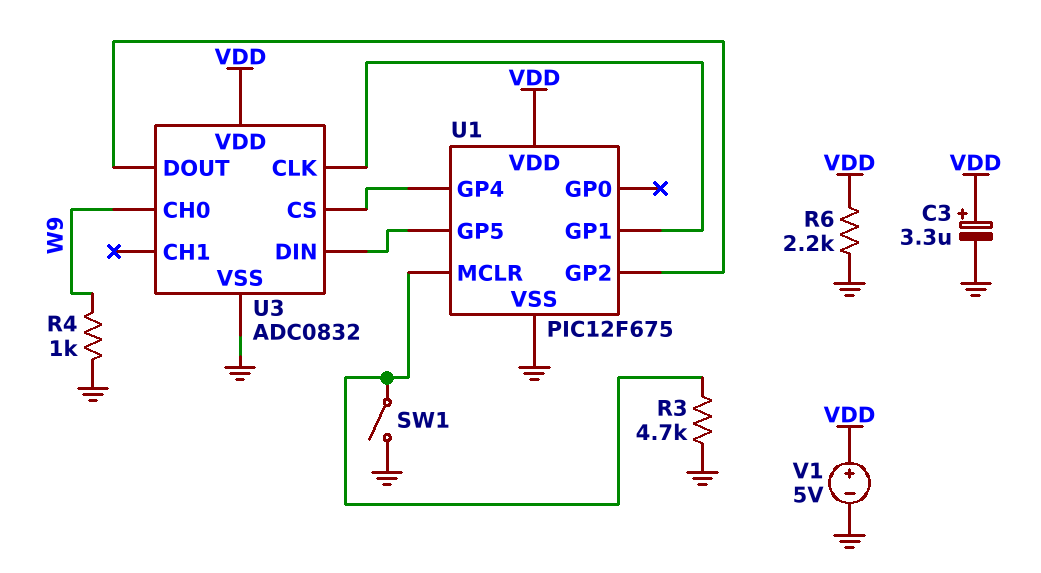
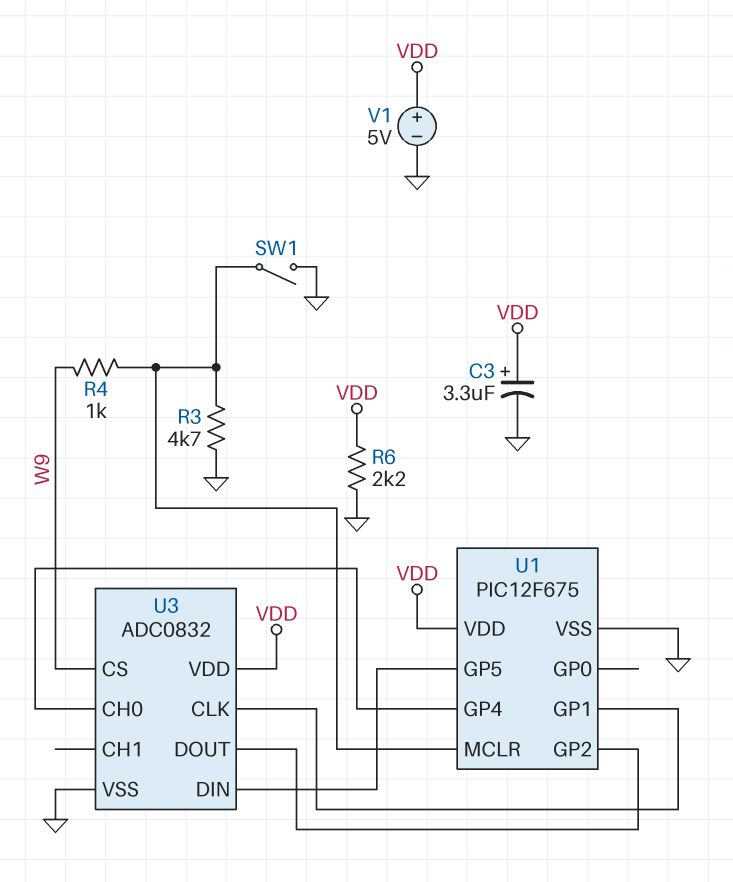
R4: 1k (GND, W9) -> 1k (U1/MCLR, W9)
U3 pin CH0: W9 -> U1/GP4
U3 pin CS: U1/GP4 -> W9

